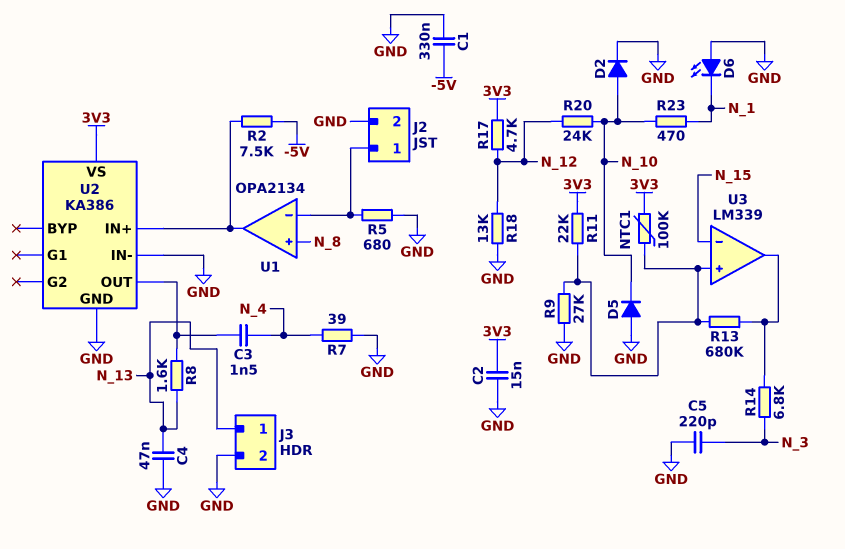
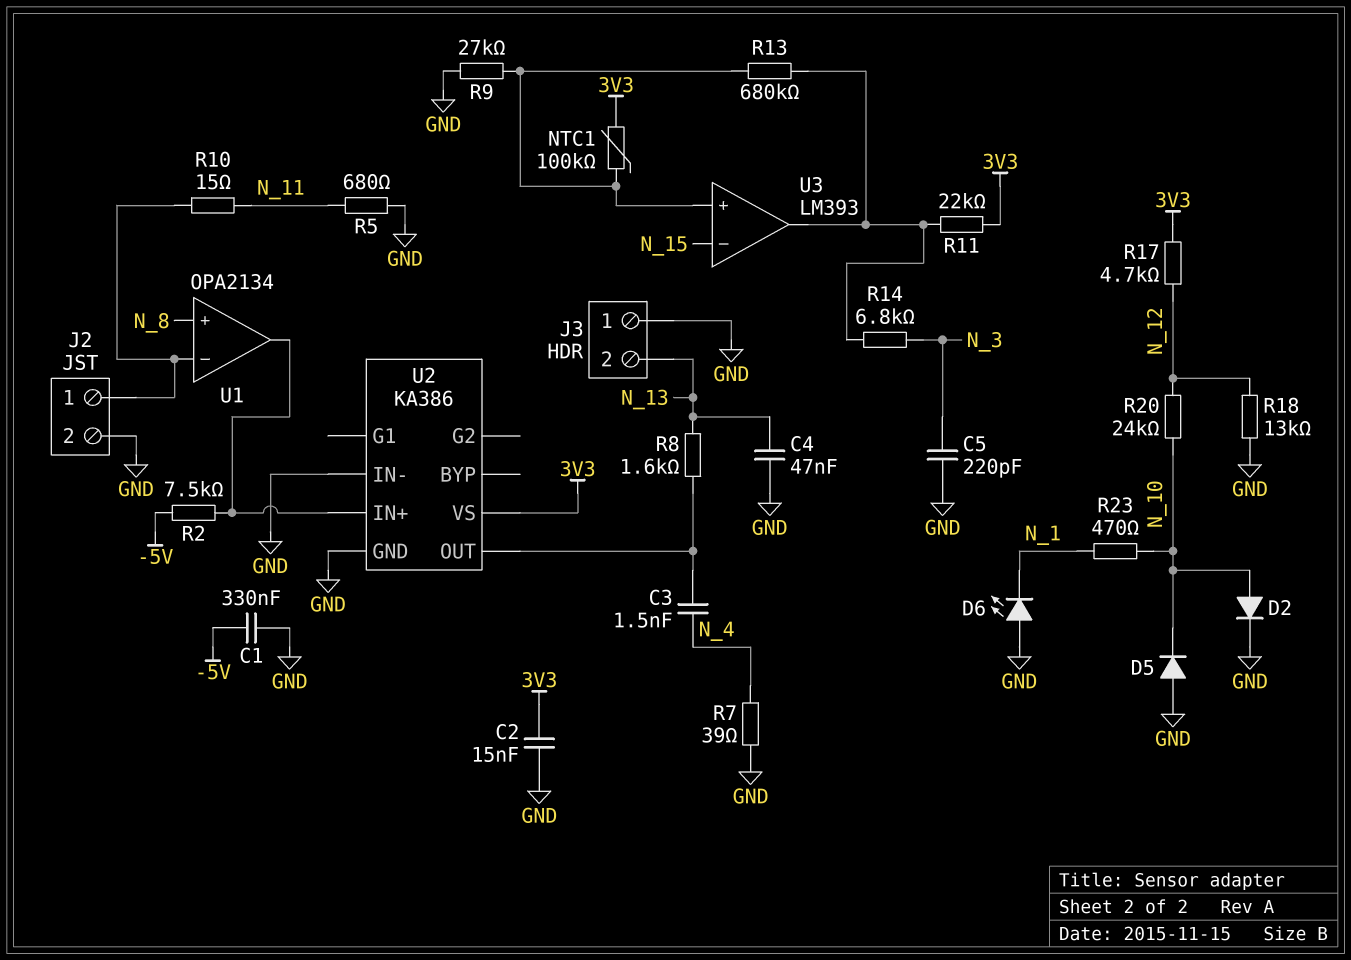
J3 pin 1: N_13 -> GND
J3 pin 2: GND -> N_13
R5: 680 (GND, J2/1) -> 680 (GND, N_11)
R10: none -> 15 (J2/1, N_11)
R11: 22k (3V3, U3/in+) -> 22k (3V3, U3/out)
U3: LM339 -> LM393

